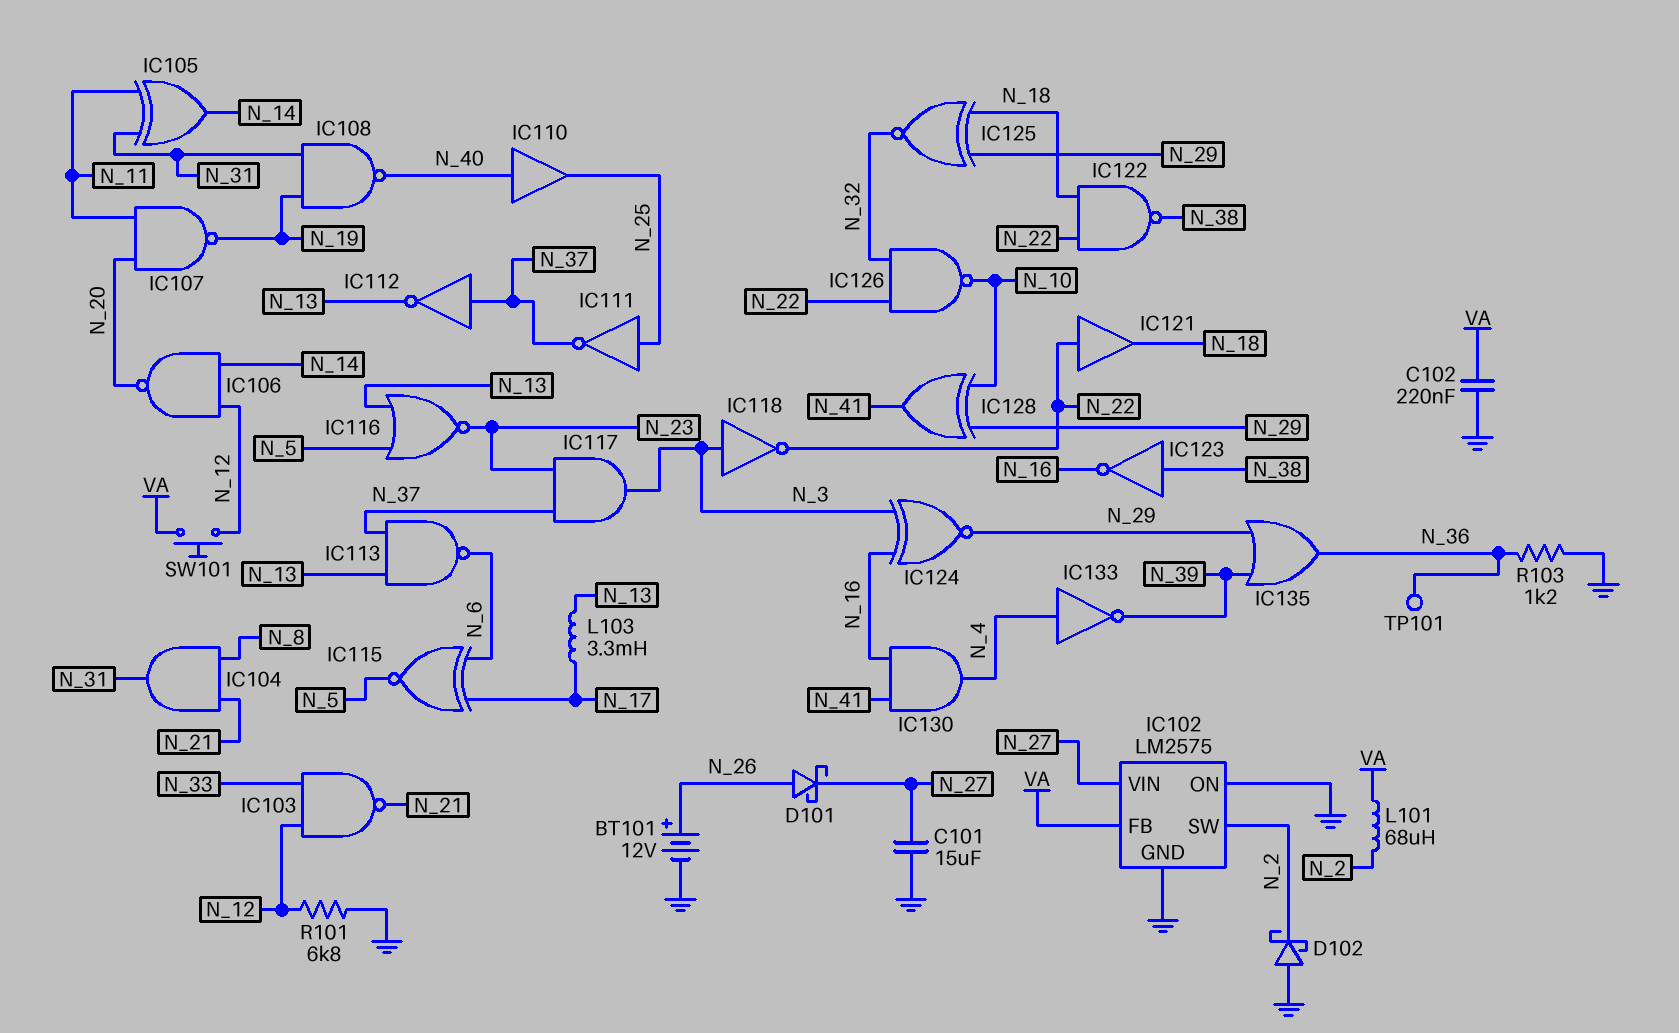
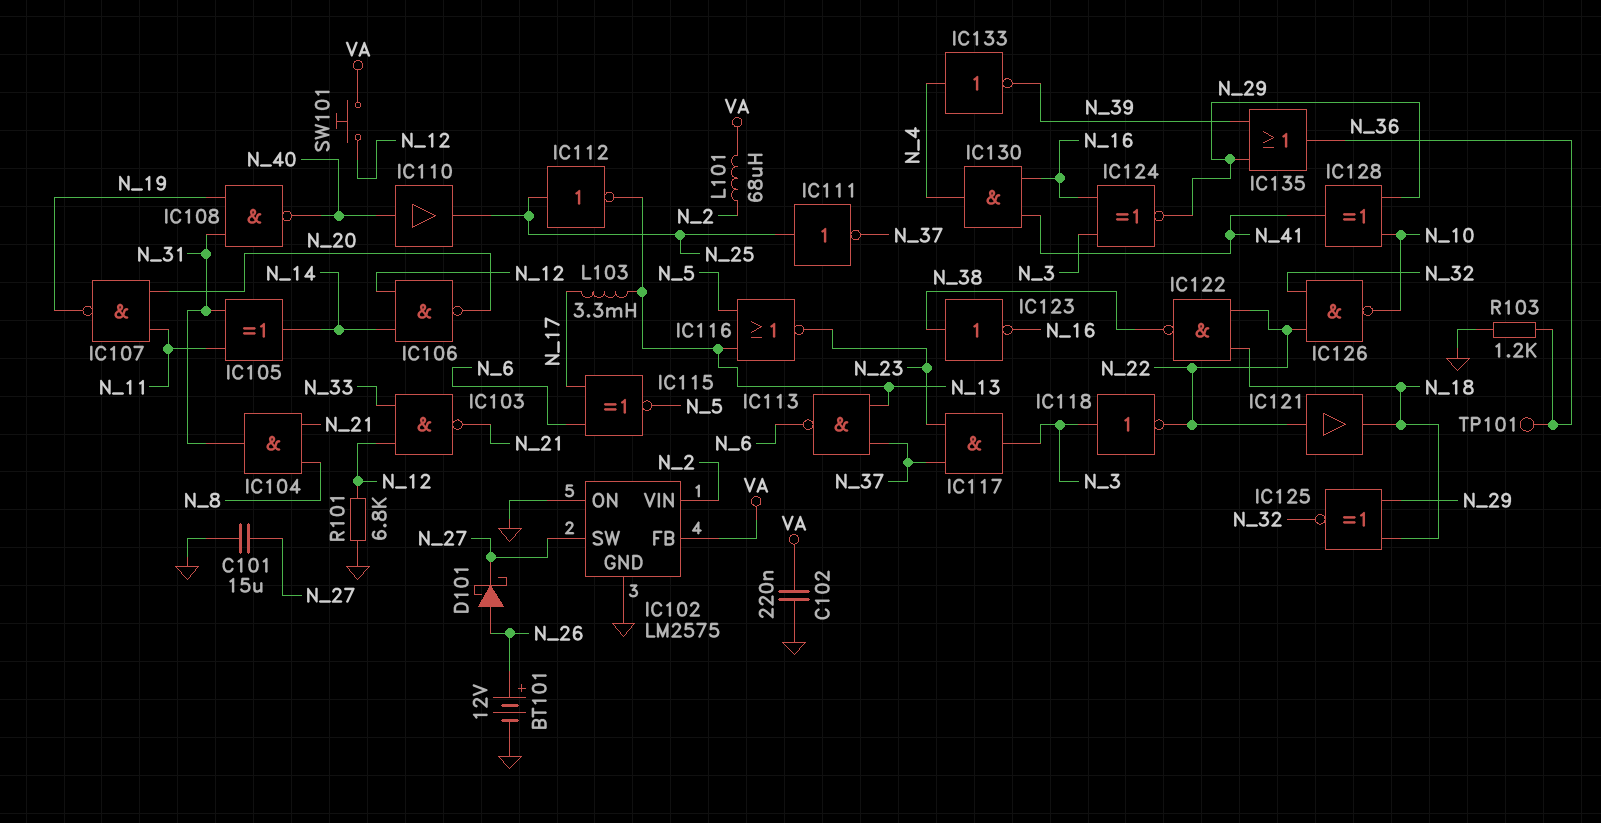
D102: schottky (A GND, K N_2) -> none
IC102 pin SW: N_2 -> N_27
IC102 pin VIN: N_27 -> N_2
IC112: NOT (in N_37, out N_13) -> NOT (in N_25, out N_13)

